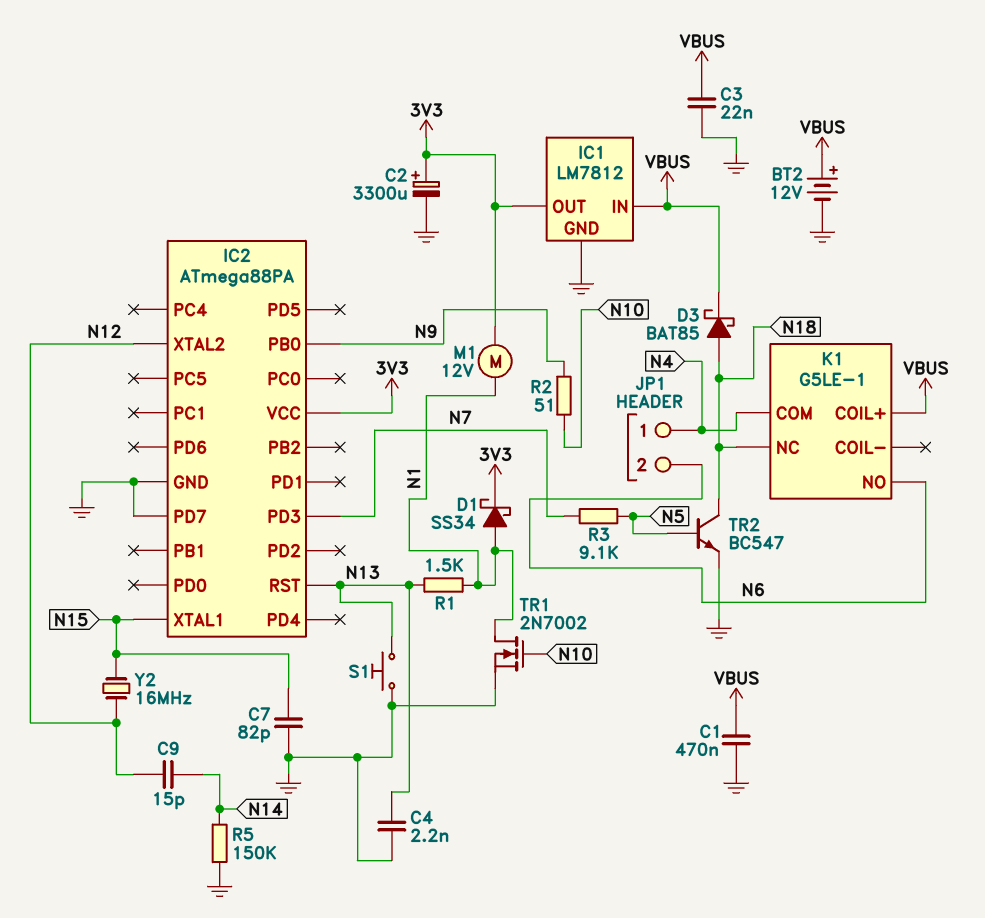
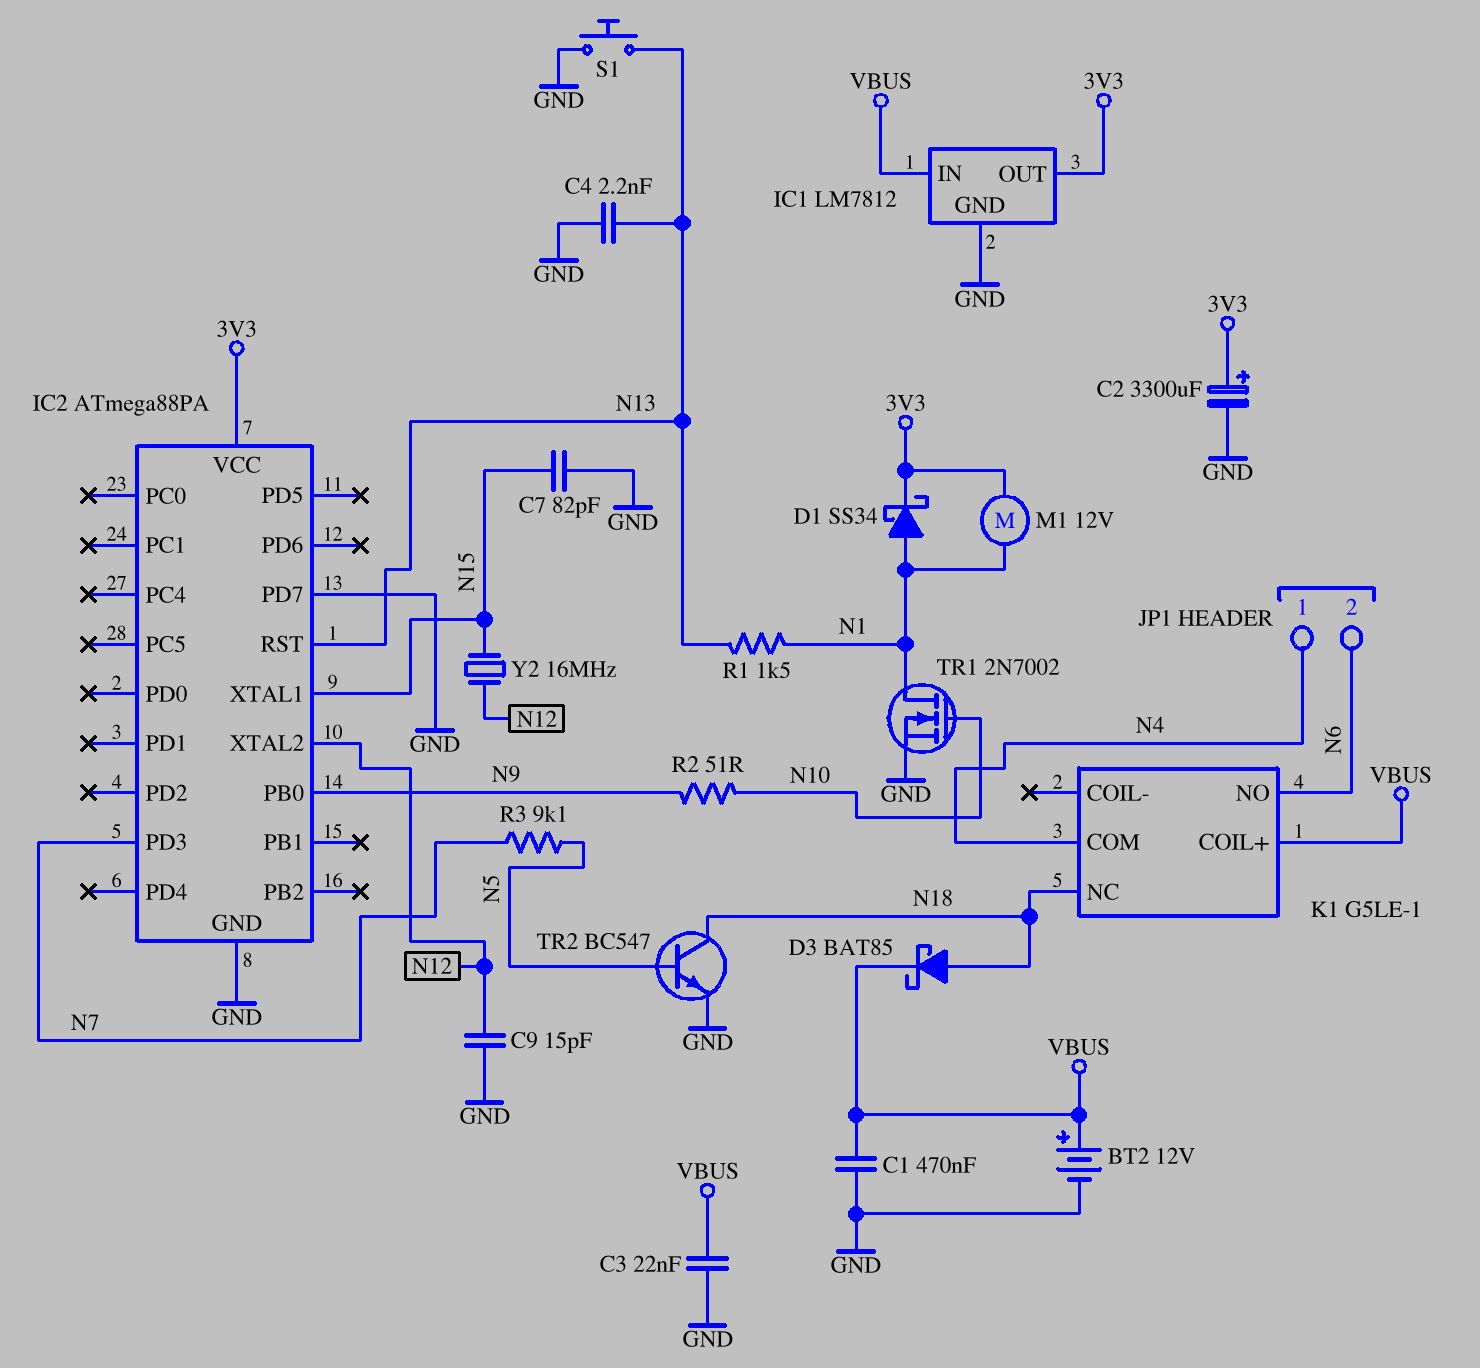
C9: 15pF (N12, N14) -> 15pF (GND, N12)
R5: 150k (GND, N14) -> none

